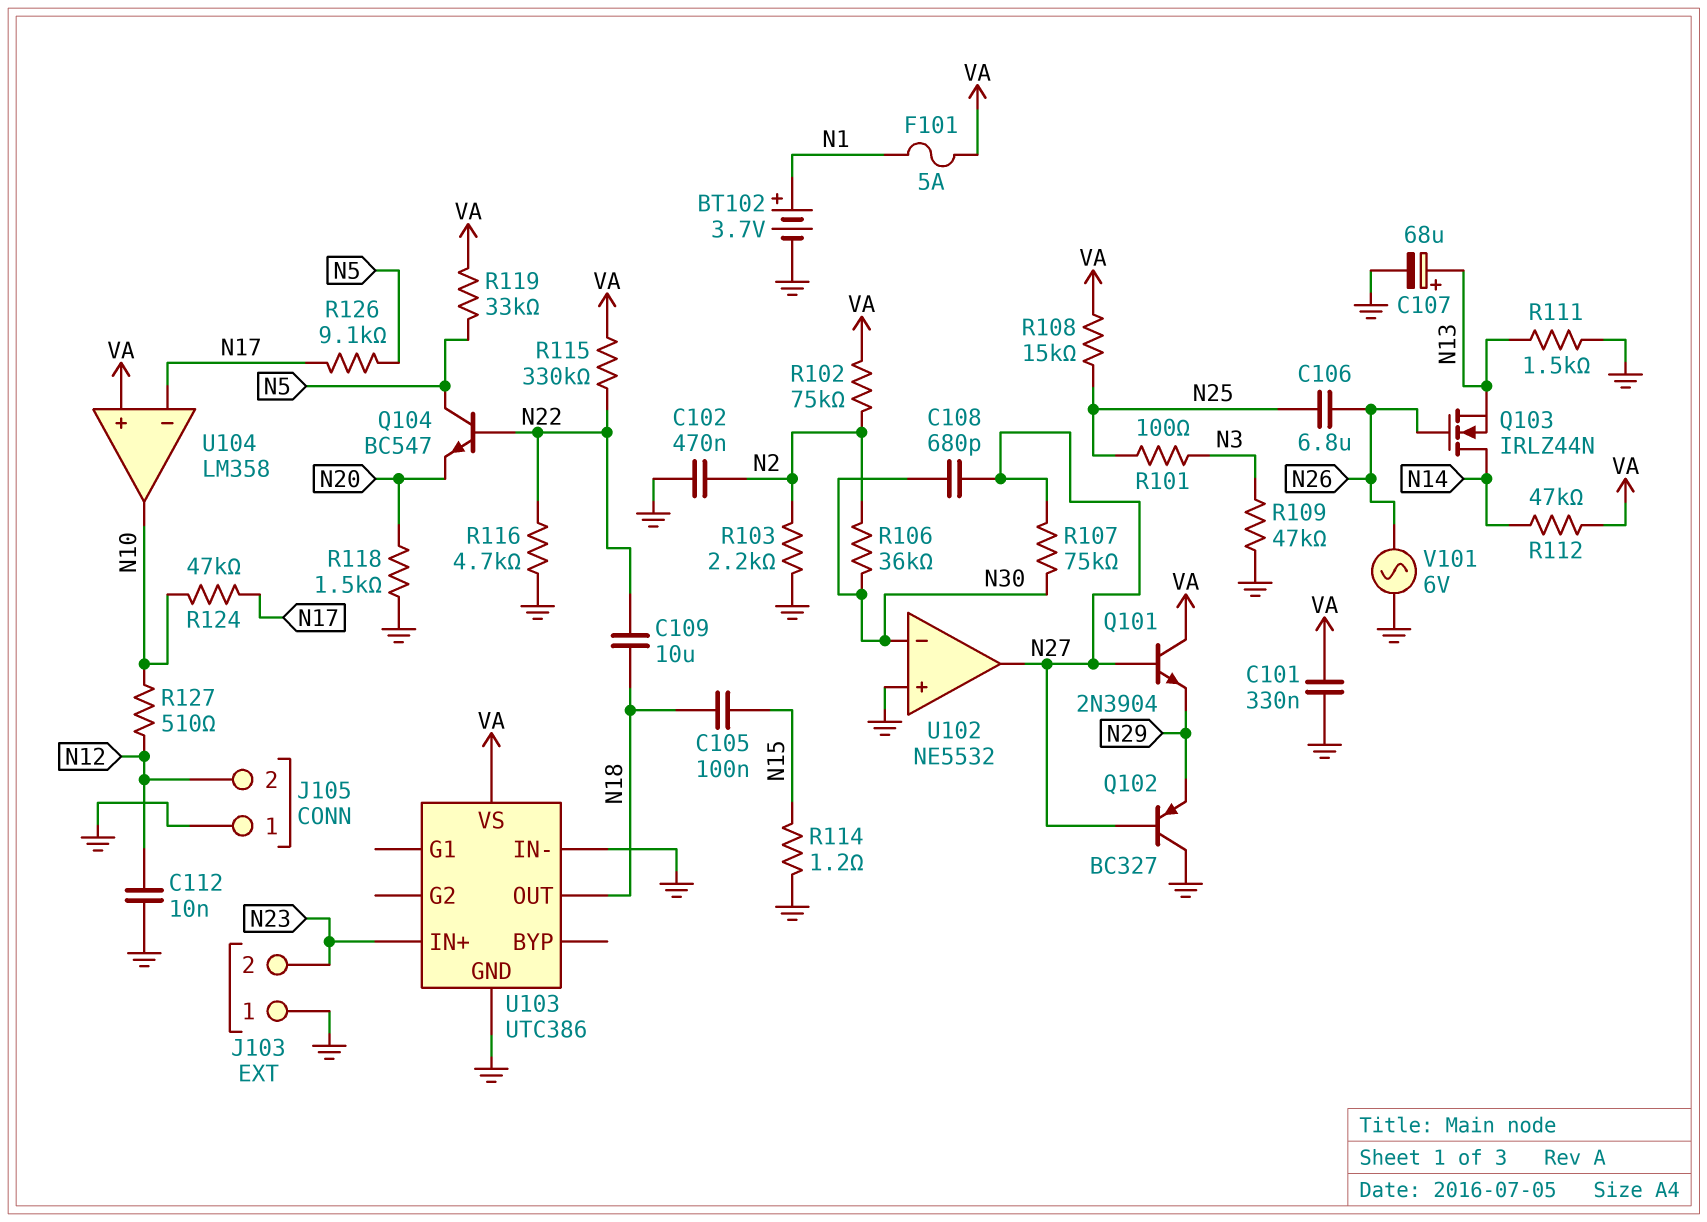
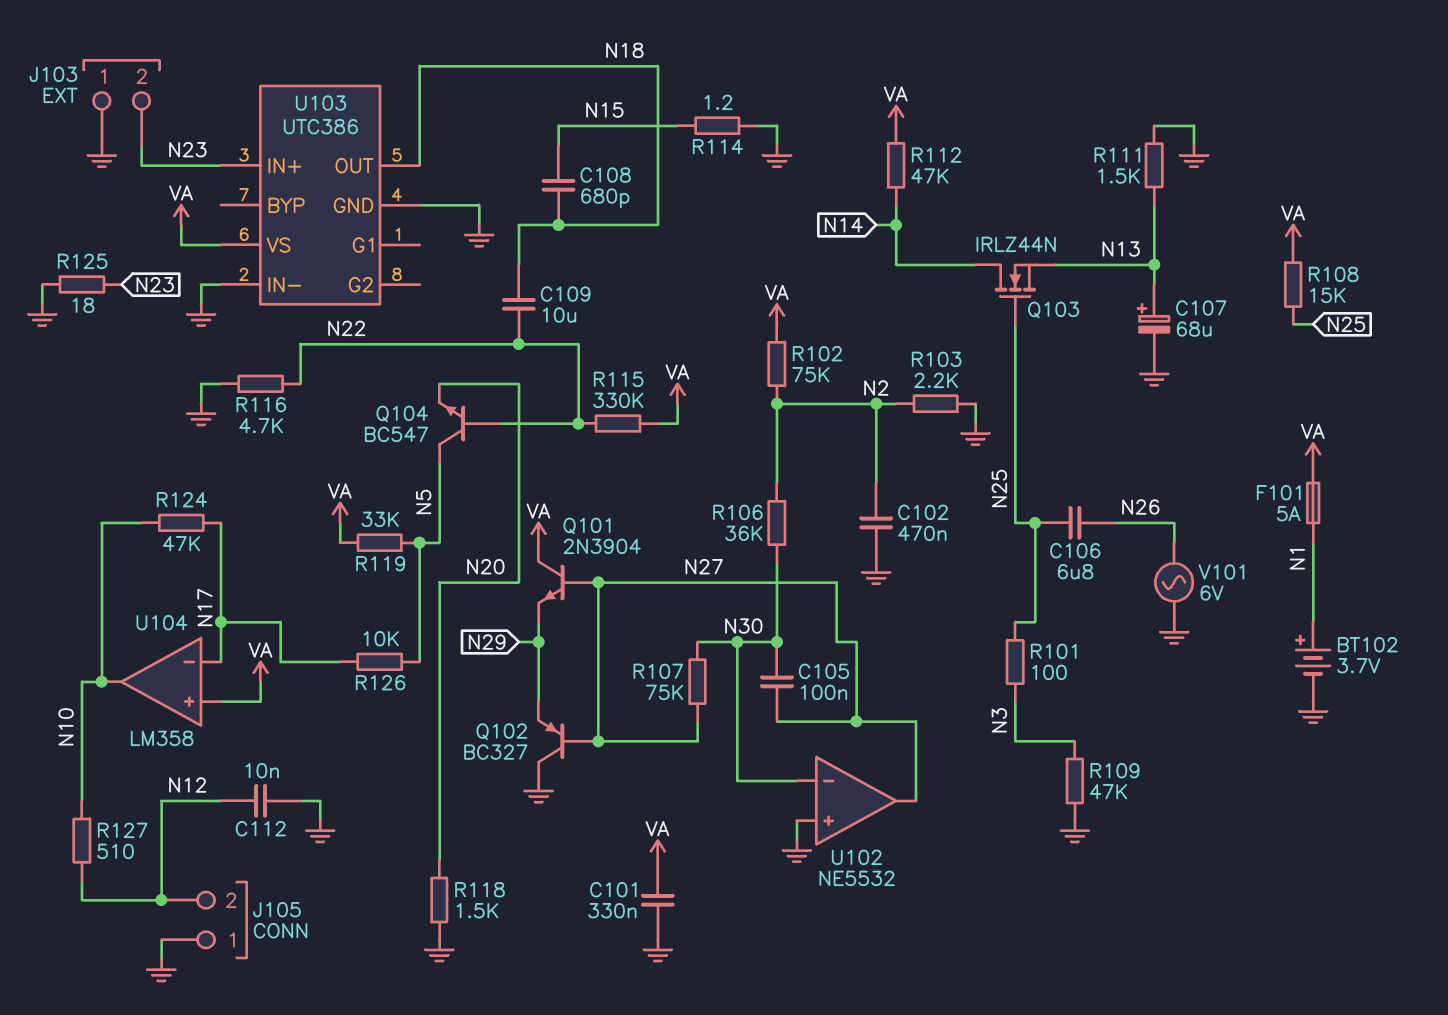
C105: 100nF (N15, N18) -> 100nF (N27, N30)
C108: 680pF (N27, N30) -> 680pF (N15, N18)
Q103: NMOS IRLZ44N (G N26, D N14, S N13) -> NMOS IRLZ44N (G N25, D N14, S N13)
R125: none -> 18 (GND, N23)
R126: 9.1k (N5, N17) -> 10k (N5, N17)

